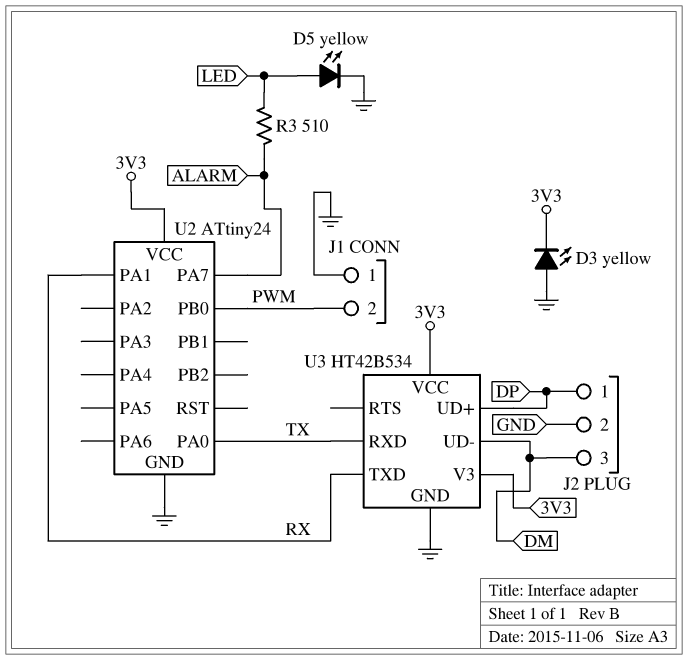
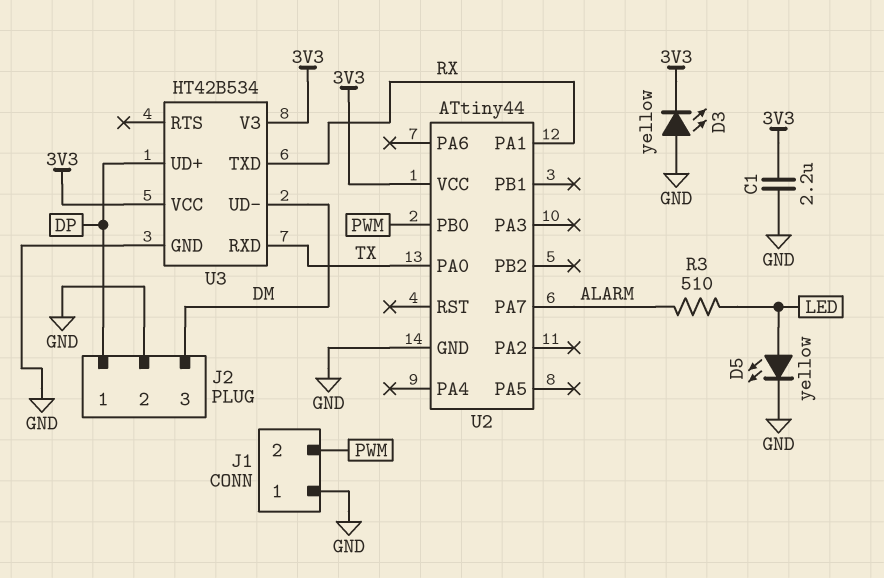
C1: none -> 2.2uF (3V3, GND)
U2: ATtiny24 -> ATtiny44

